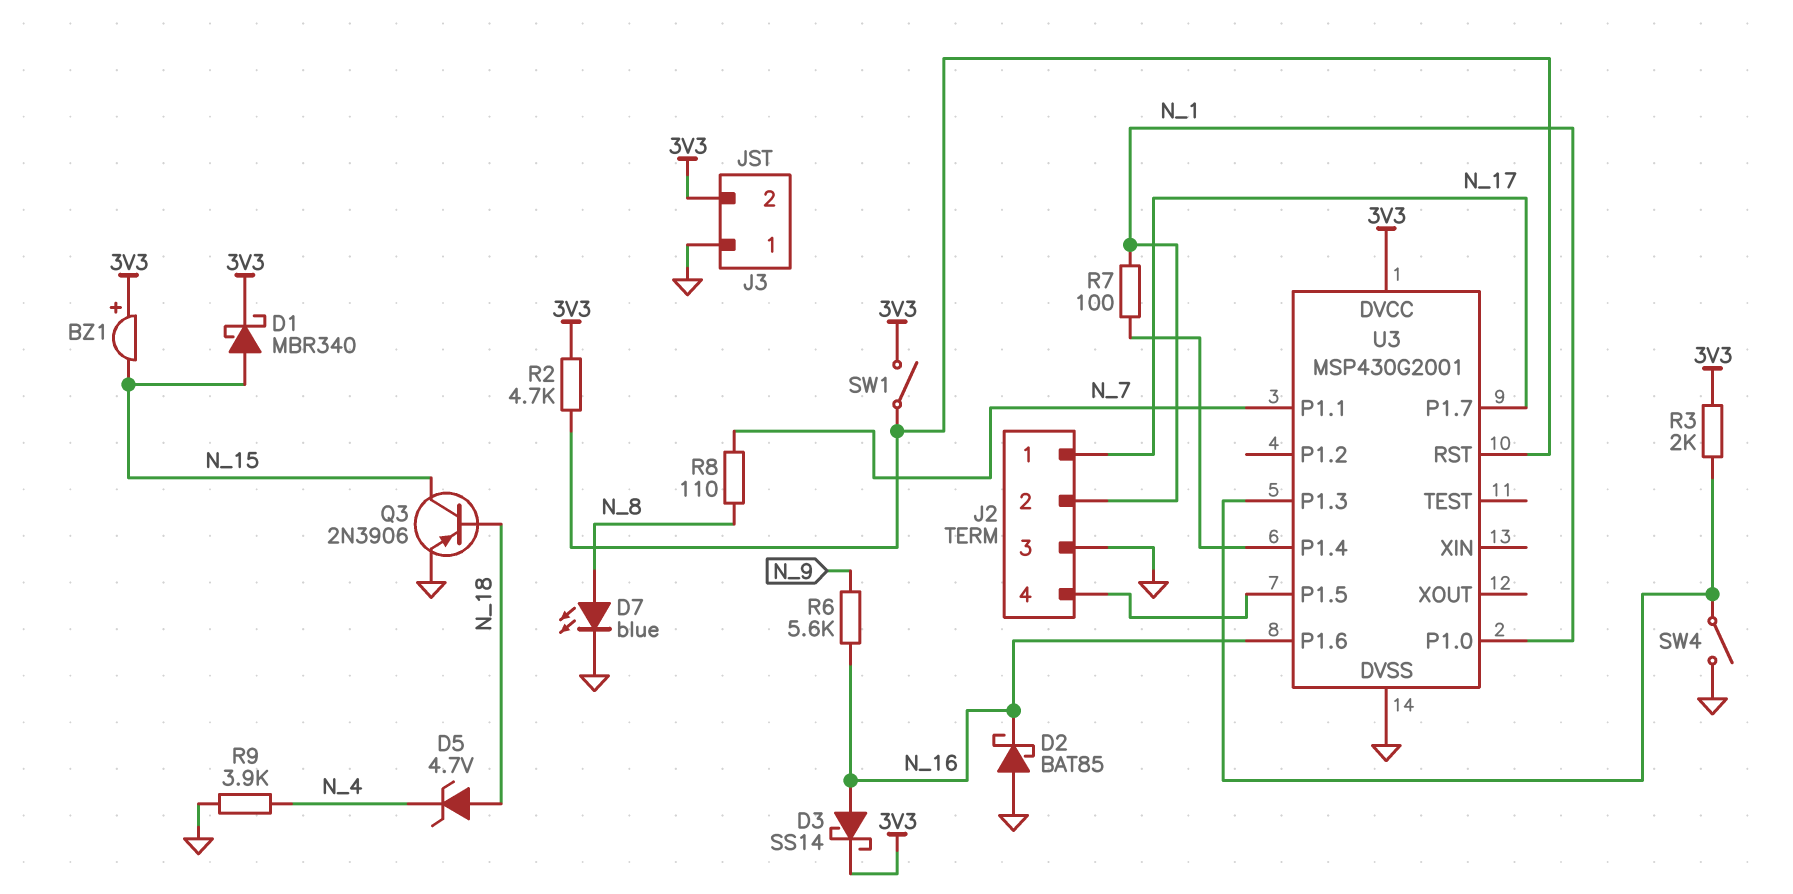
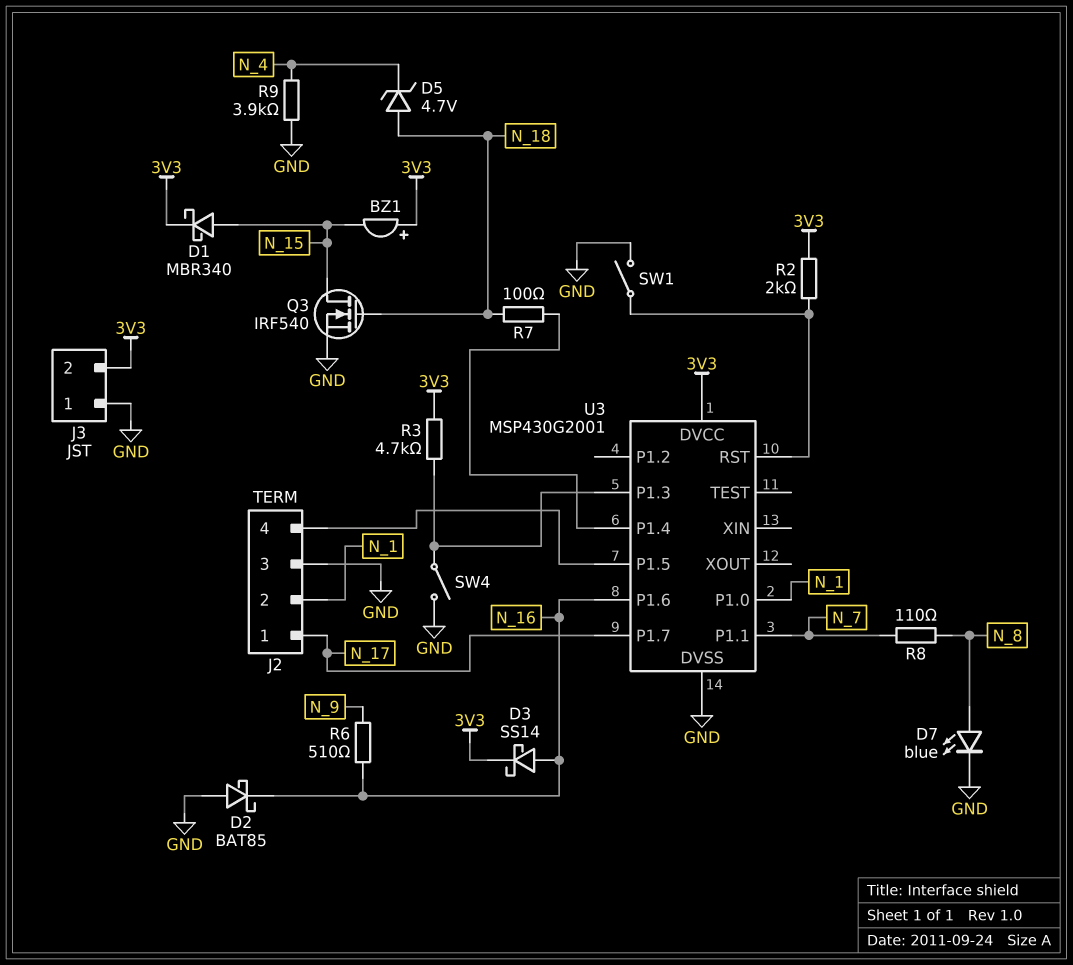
Q3: PNP 2N3906 (B N_18, C N_15, E GND) -> NMOS IRF540 (G N_18, D N_15, S GND)
R2: 4.7k (3V3, U3/RST) -> 2k (3V3, U3/RST)
R3: 2k (3V3, U3/P1.3) -> 4.7k (3V3, U3/P1.3)
R6: 5.6k (N_9, N_16) -> 510 (N_9, N_16)
R7: 100 (N_1, U3/P1.4) -> 100 (N_18, U3/P1.4)
SW1: switch (3V3, U3/RST) -> switch (GND, U3/RST)

